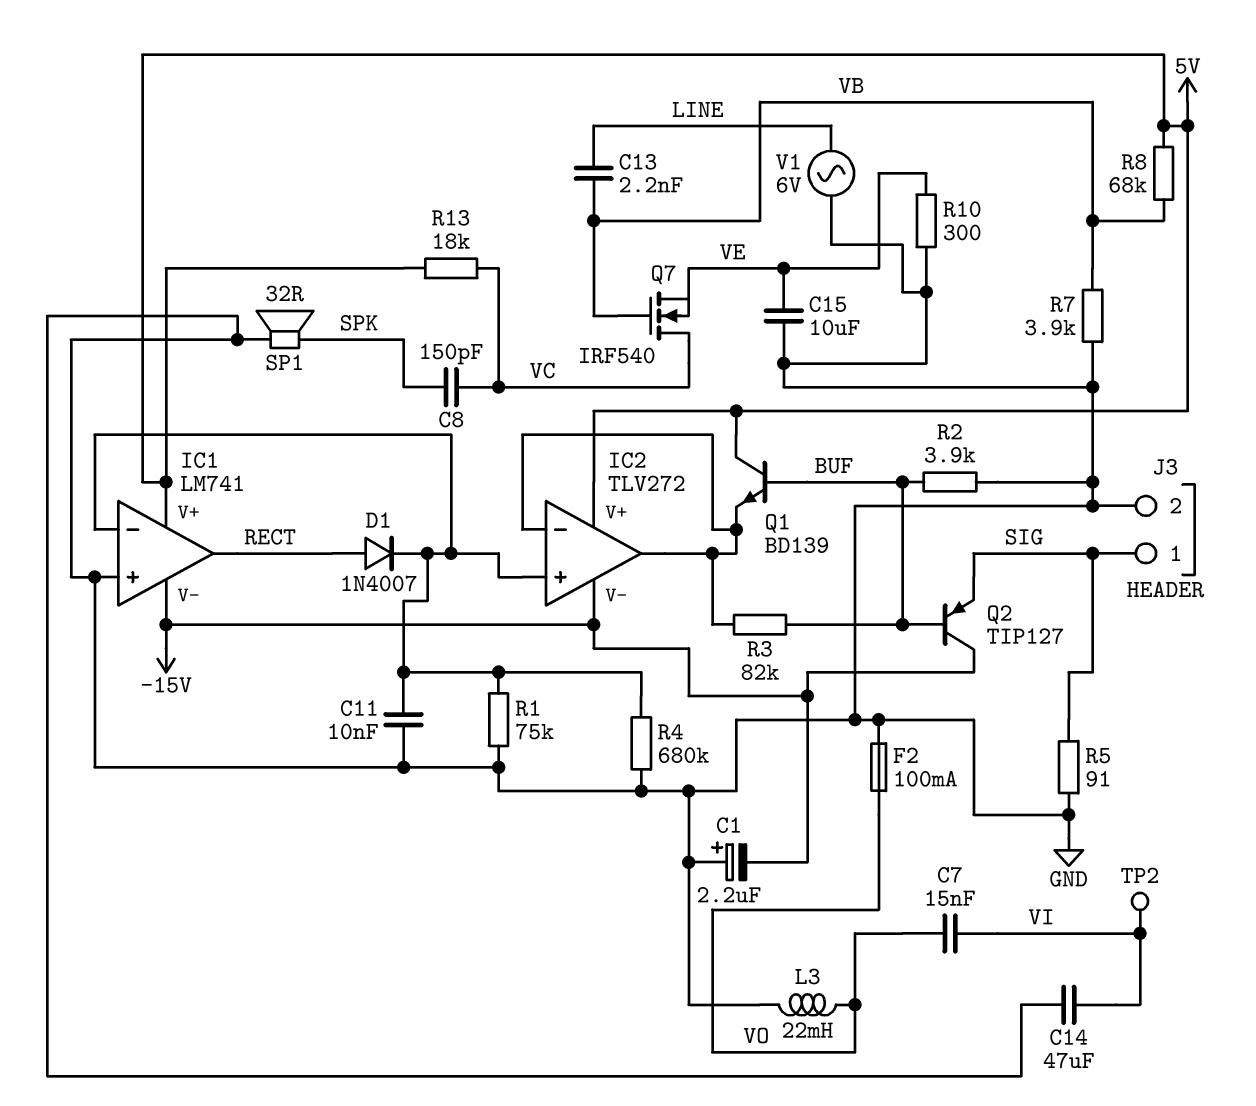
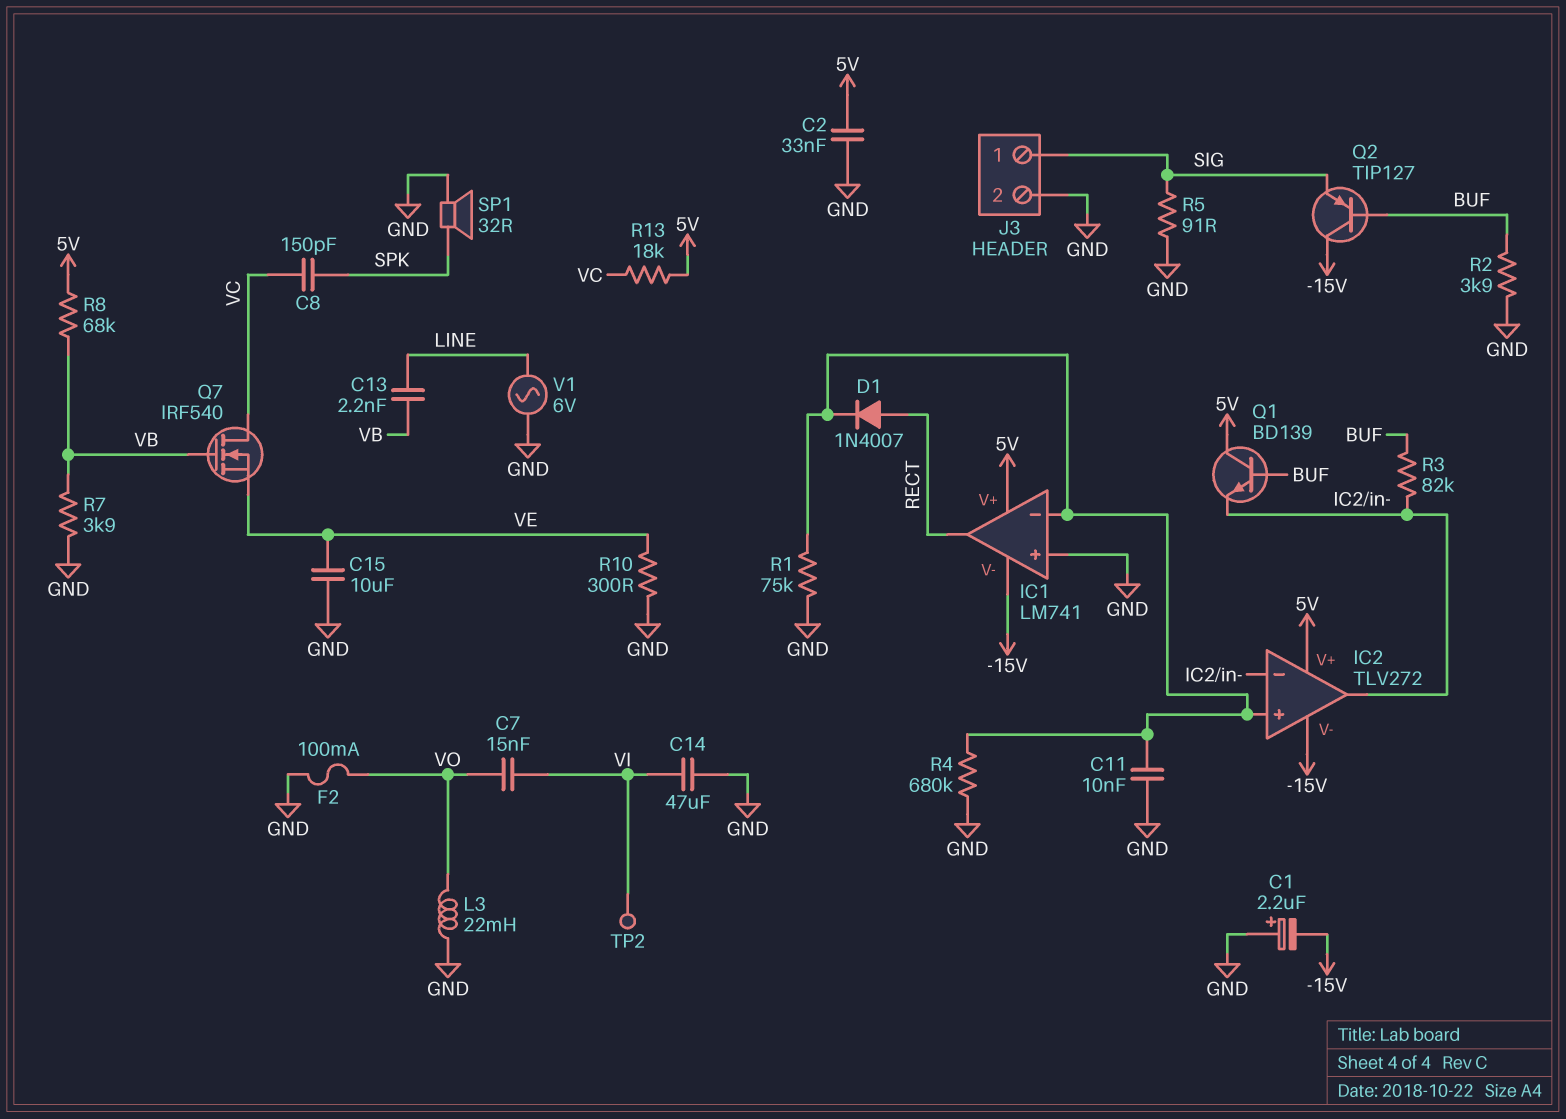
C2: none -> 33nF (5V, GND)

